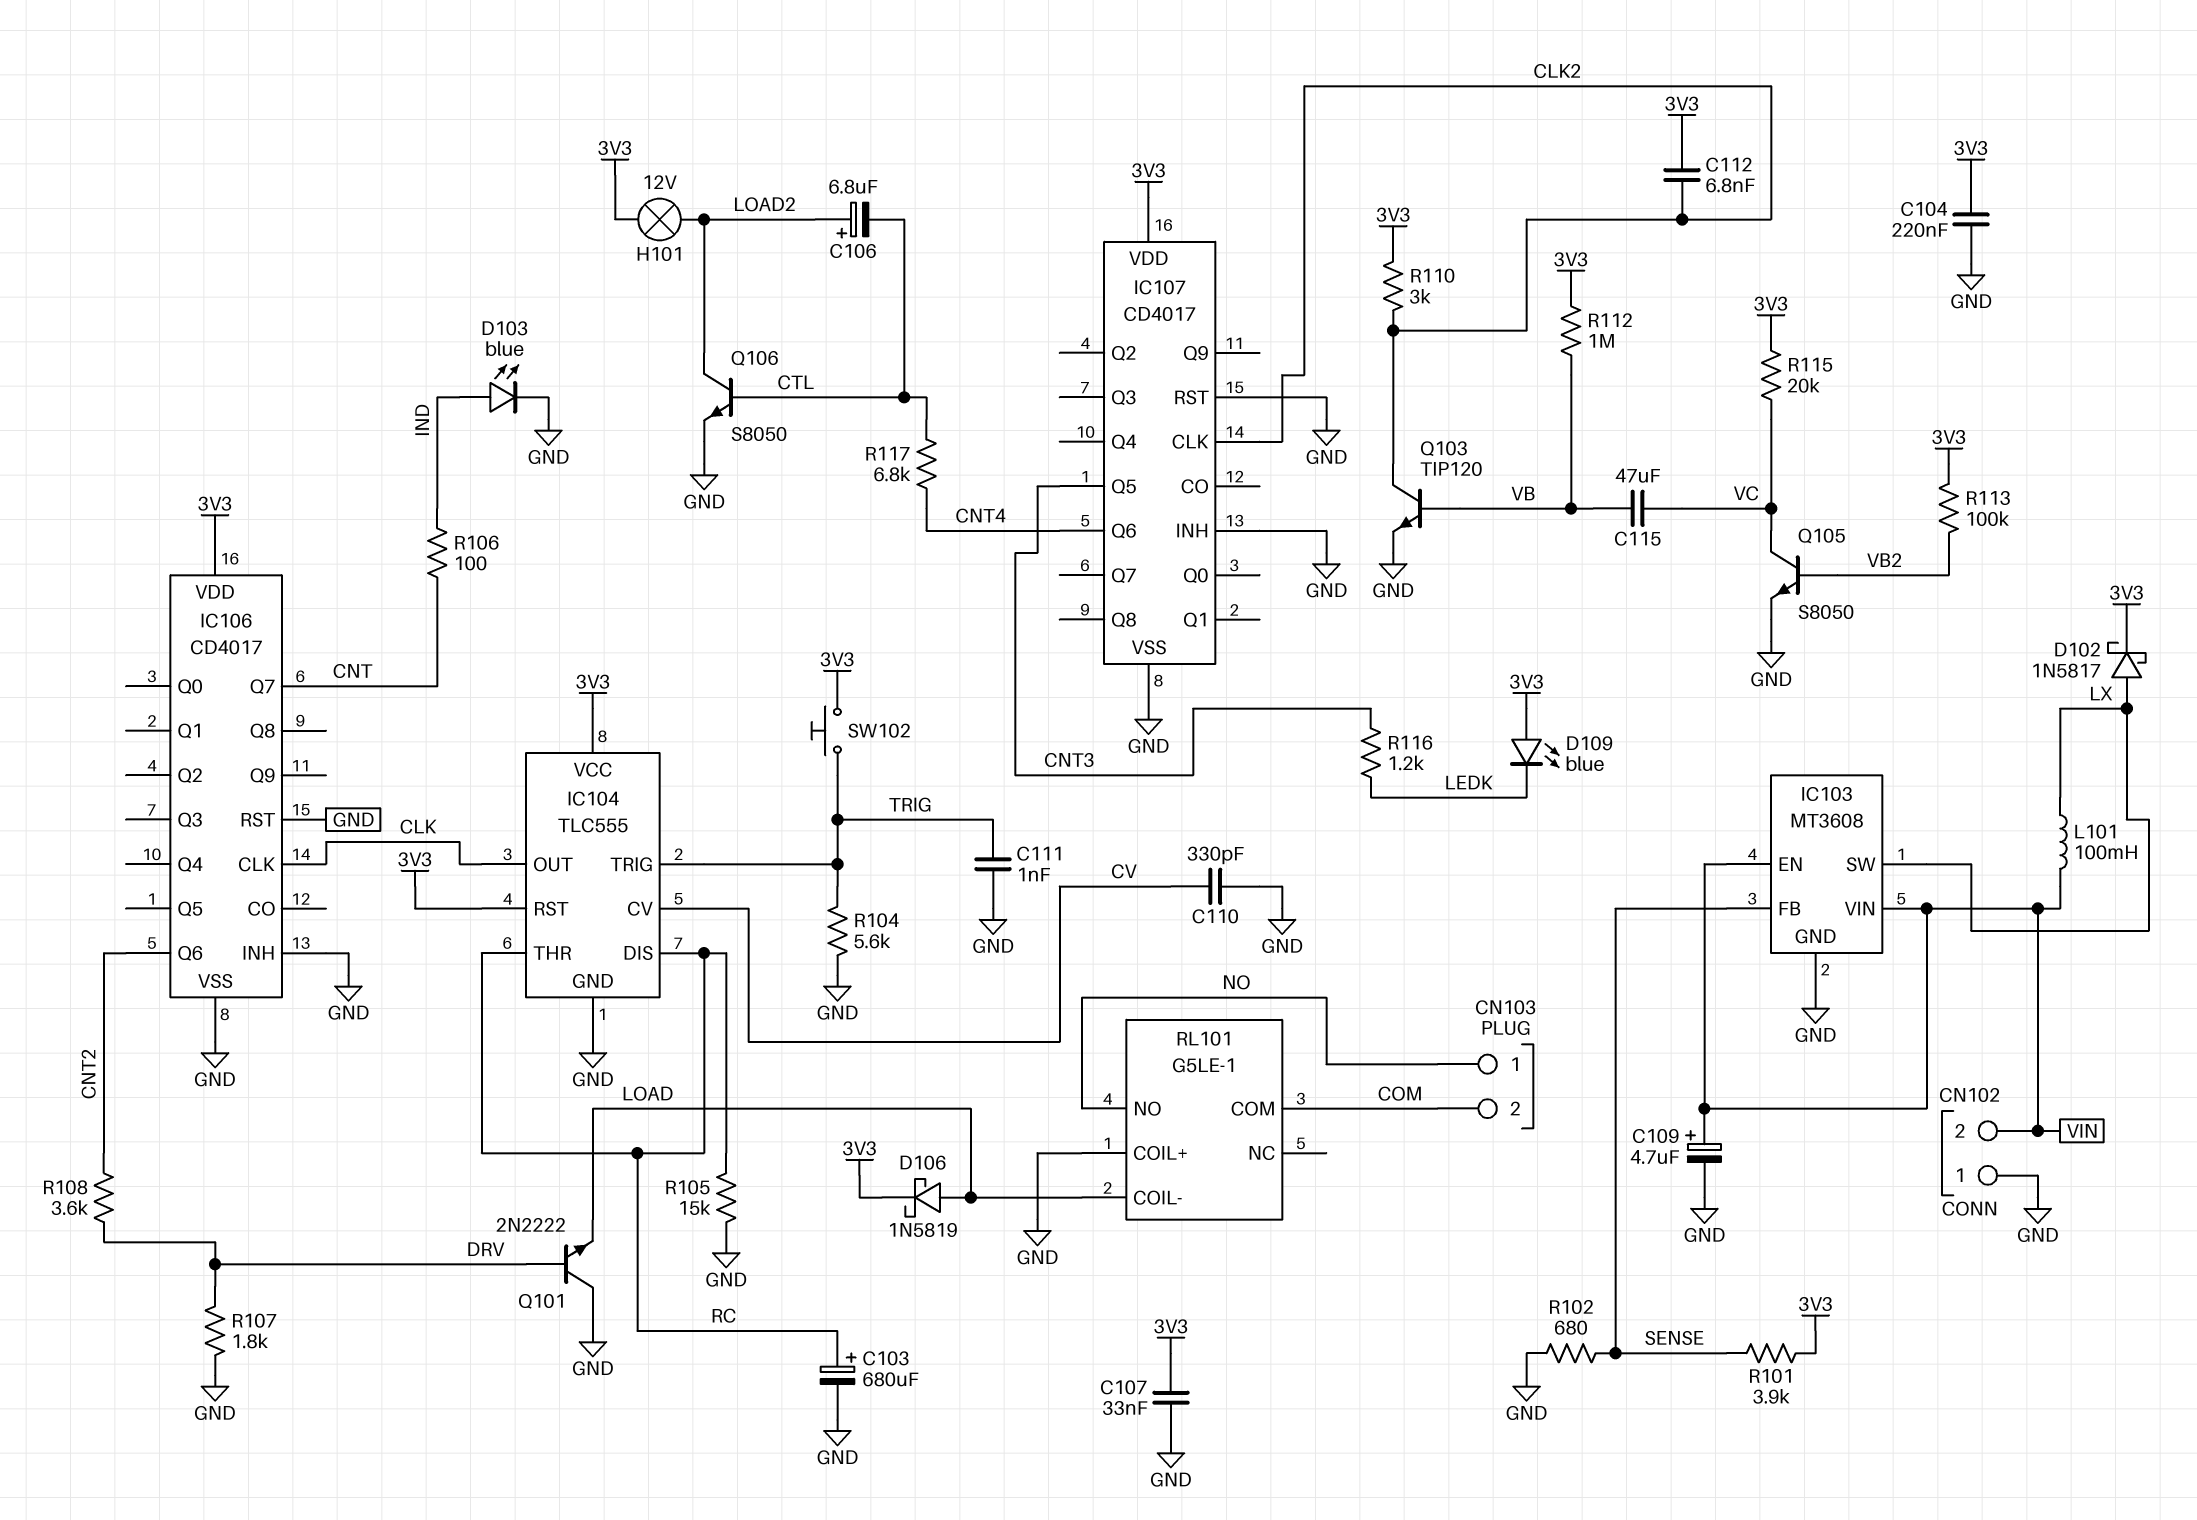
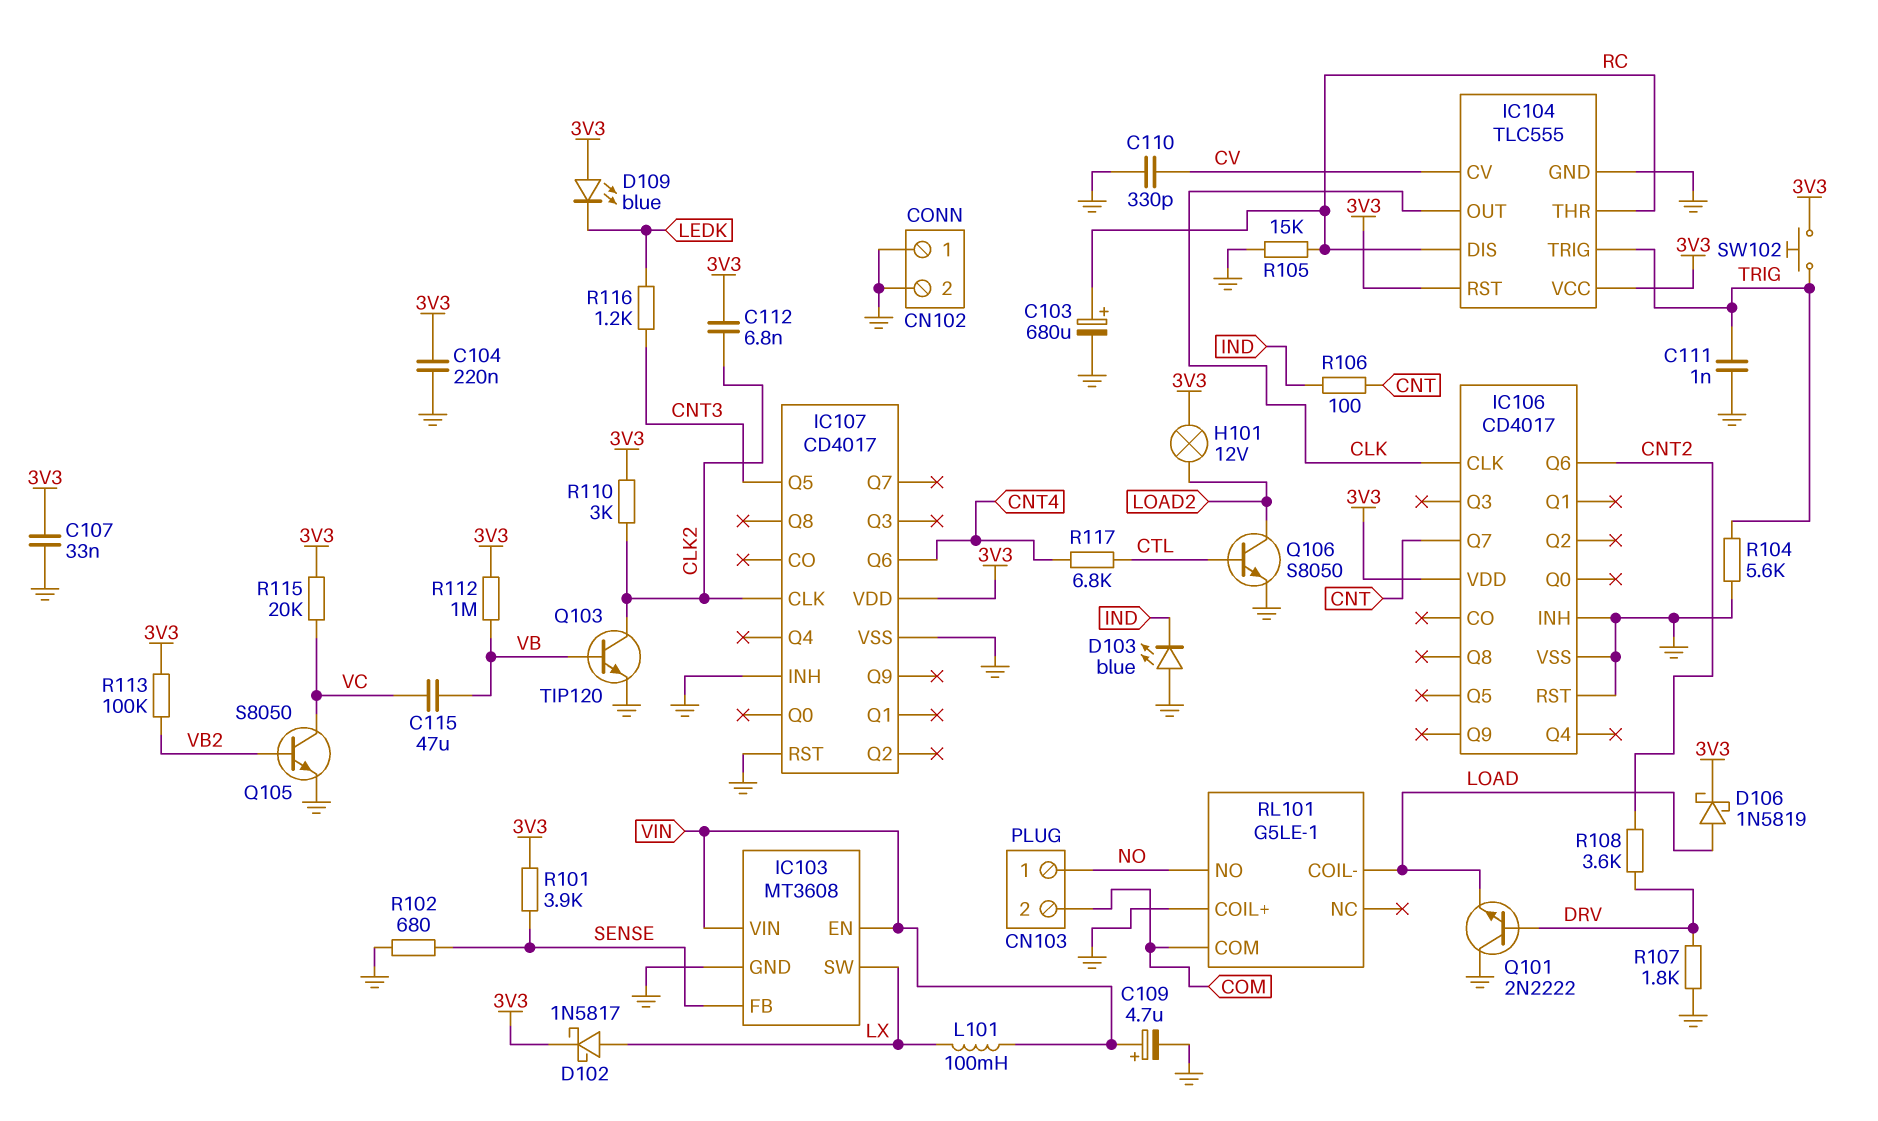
C106: 6.8uF (plus LOAD2, minus CTL) -> none
CN102 pin 2: VIN -> GND
D103: LED blue (A IND, K GND) -> LED blue (A GND, K IND)

